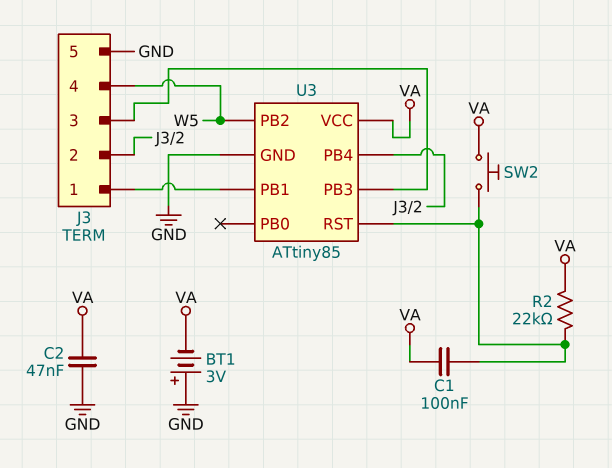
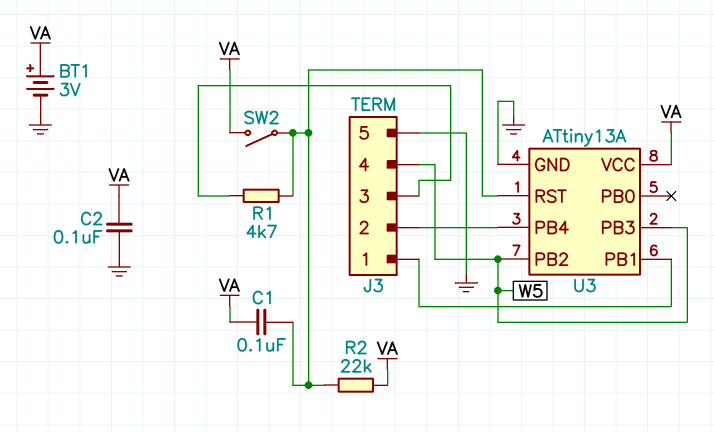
BT1: 3V (plus GND, minus VA) -> 3V (plus VA, minus GND)
C2: 47nF (GND, VA) -> 100nF (GND, VA)
R1: none -> 4.7k (J3/3, U3/RST)
SW2: button (U3/RST, VA) -> switch (U3/RST, VA)
U3: ATtiny85 -> ATtiny13A
U3 pin PB3: J3/3 -> W5

